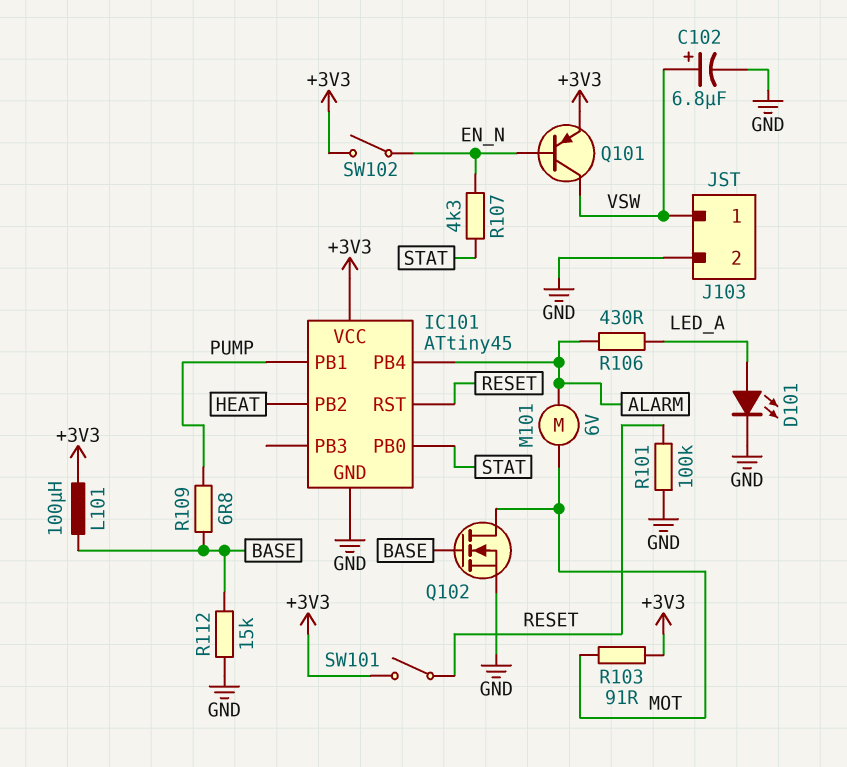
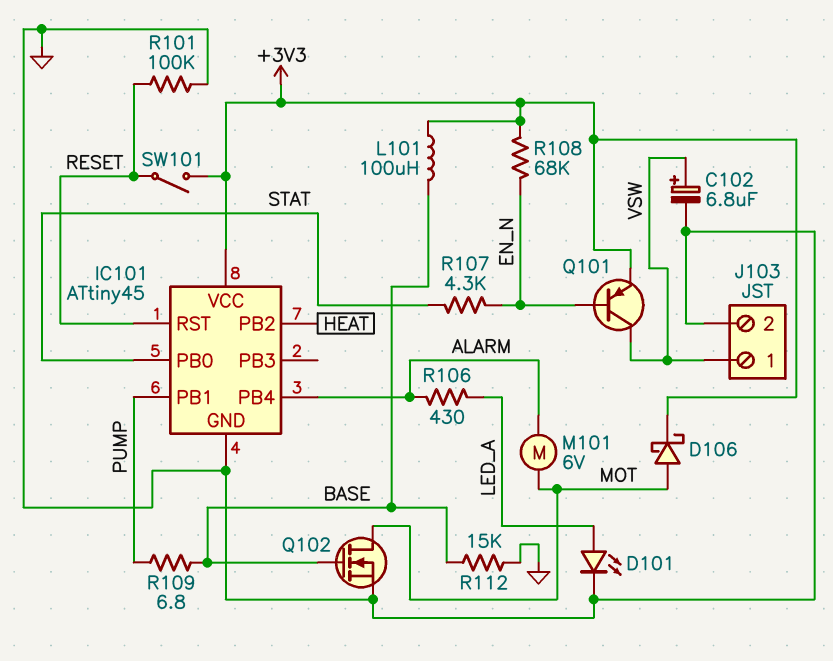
D106: none -> schottky (A MOT, K +3V3)
R103: 91 (+3V3, MOT) -> none
R108: none -> 68k (+3V3, EN_N)
SW102: switch (+3V3, EN_N) -> none

